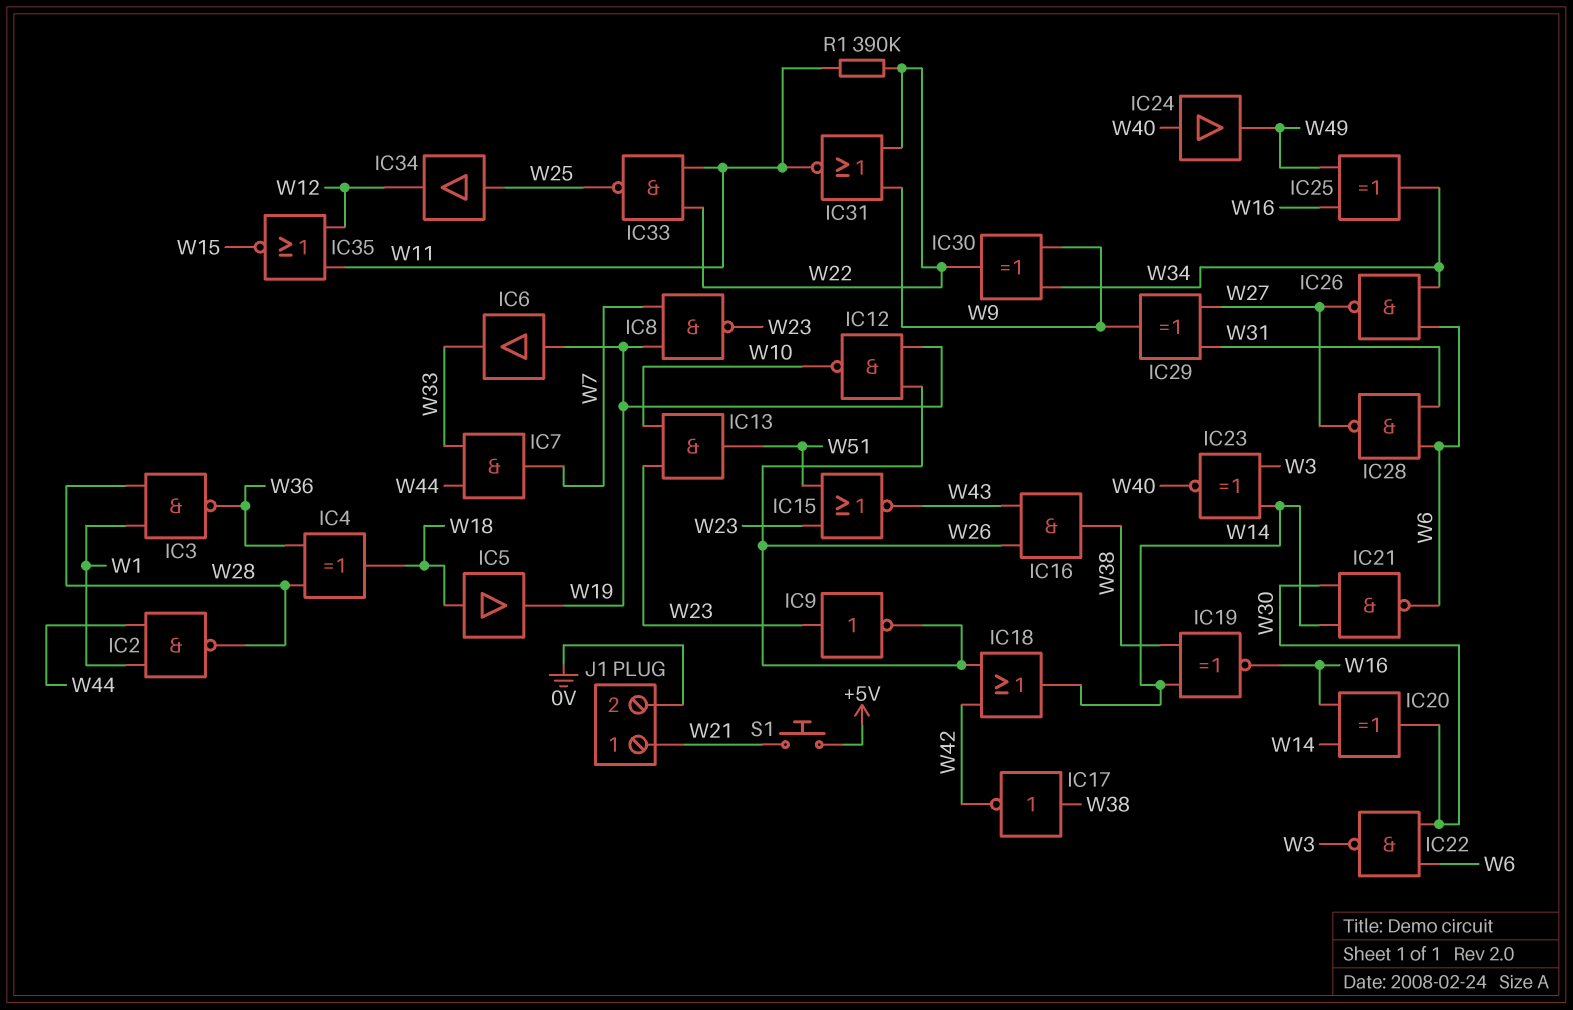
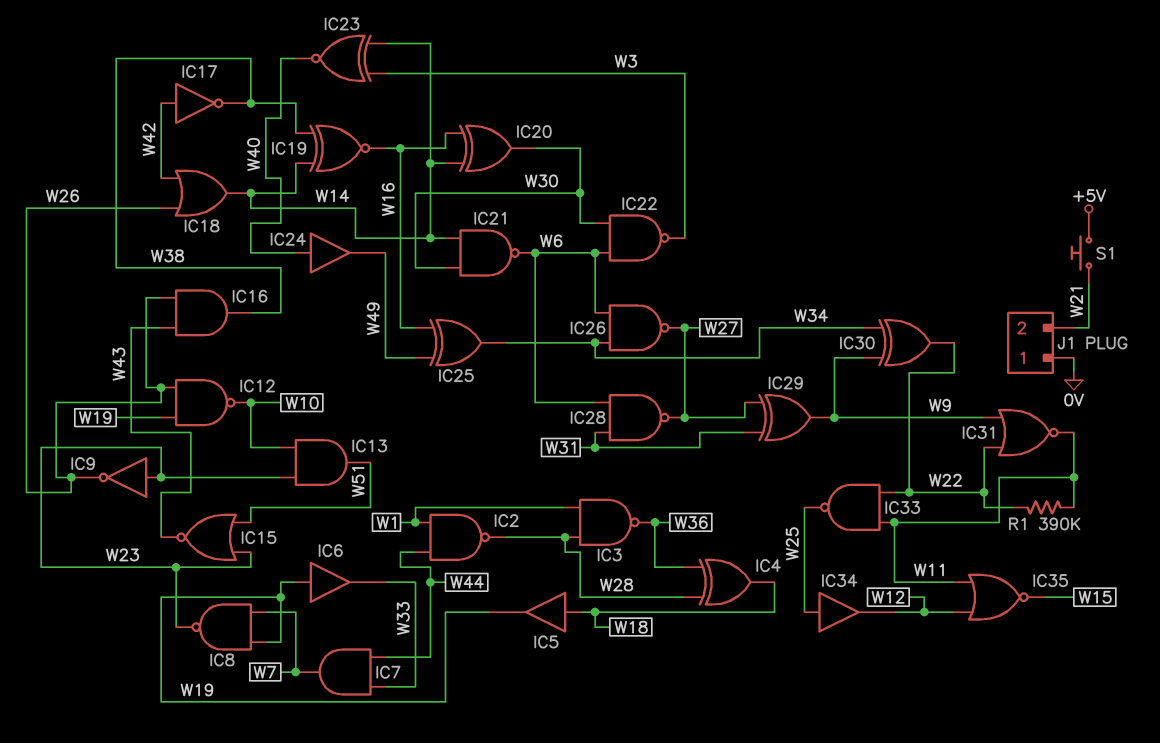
IC17: NOT (in W38, out W42) -> NOT (in W42, out W38)
J1 pin 1: W21 -> 0V
J1 pin 2: 0V -> W21

